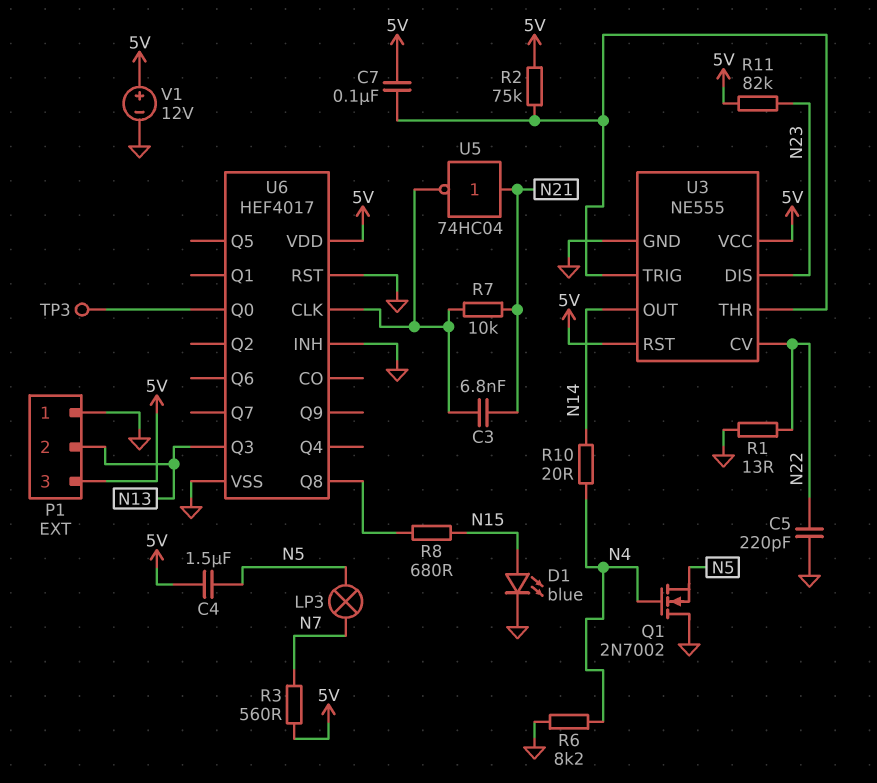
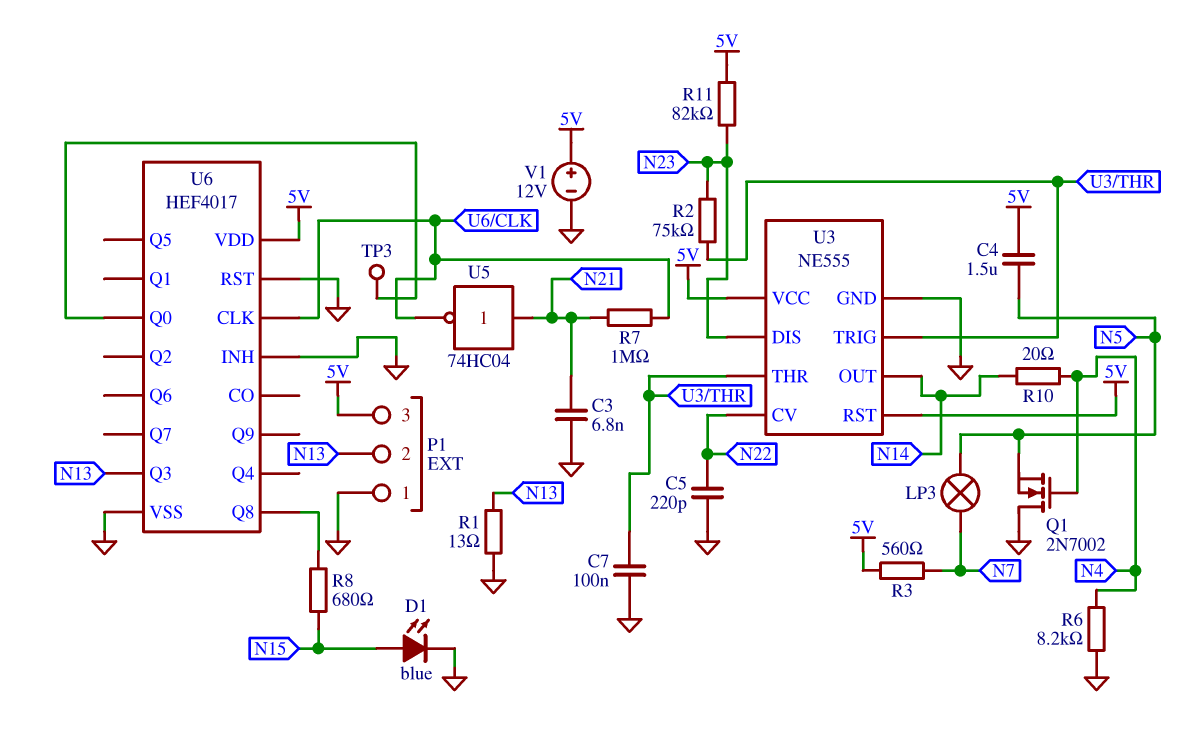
C3: 6.8nF (N21, U6/CLK) -> 6.8nF (GND, N21)
C7: 100nF (5V, U3/THR) -> 100nF (GND, U3/THR)
R1: 13 (GND, N22) -> 13 (GND, N13)
R2: 75k (5V, U3/THR) -> 75k (N23, U3/THR)
R7: 10k (N21, U6/CLK) -> 1M (N21, U6/CLK)

